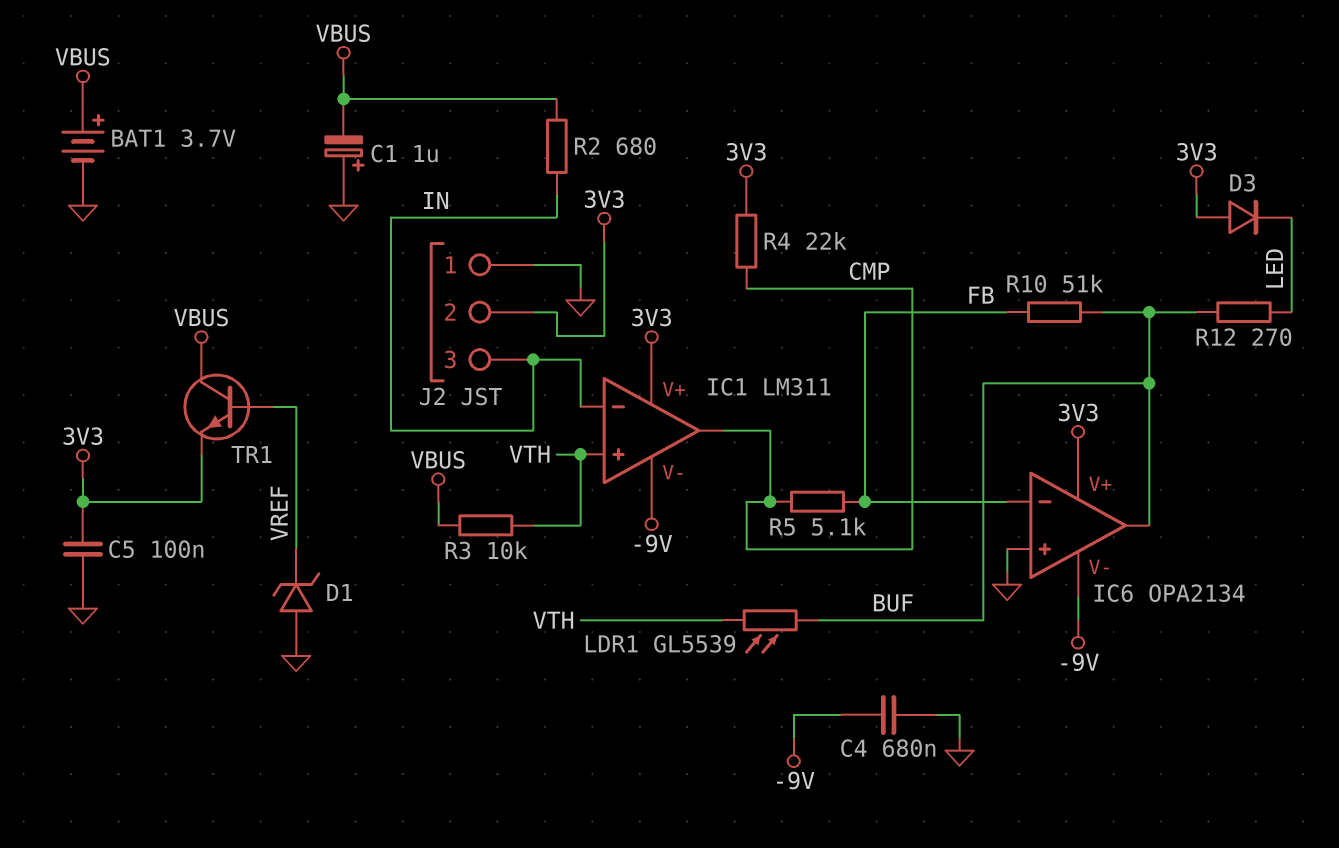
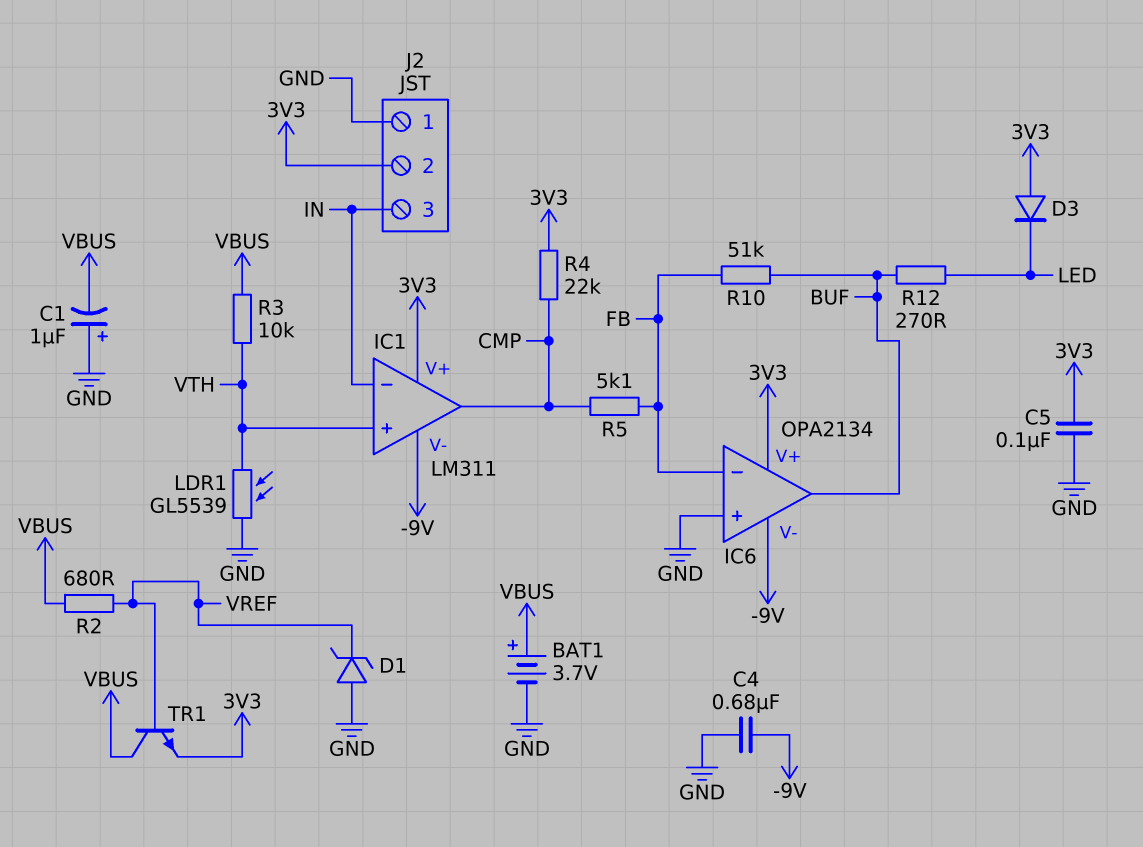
LDR1: GL5539 (BUF, VTH) -> GL5539 (GND, VTH)
R2: 680 (IN, VBUS) -> 680 (VBUS, VREF)

